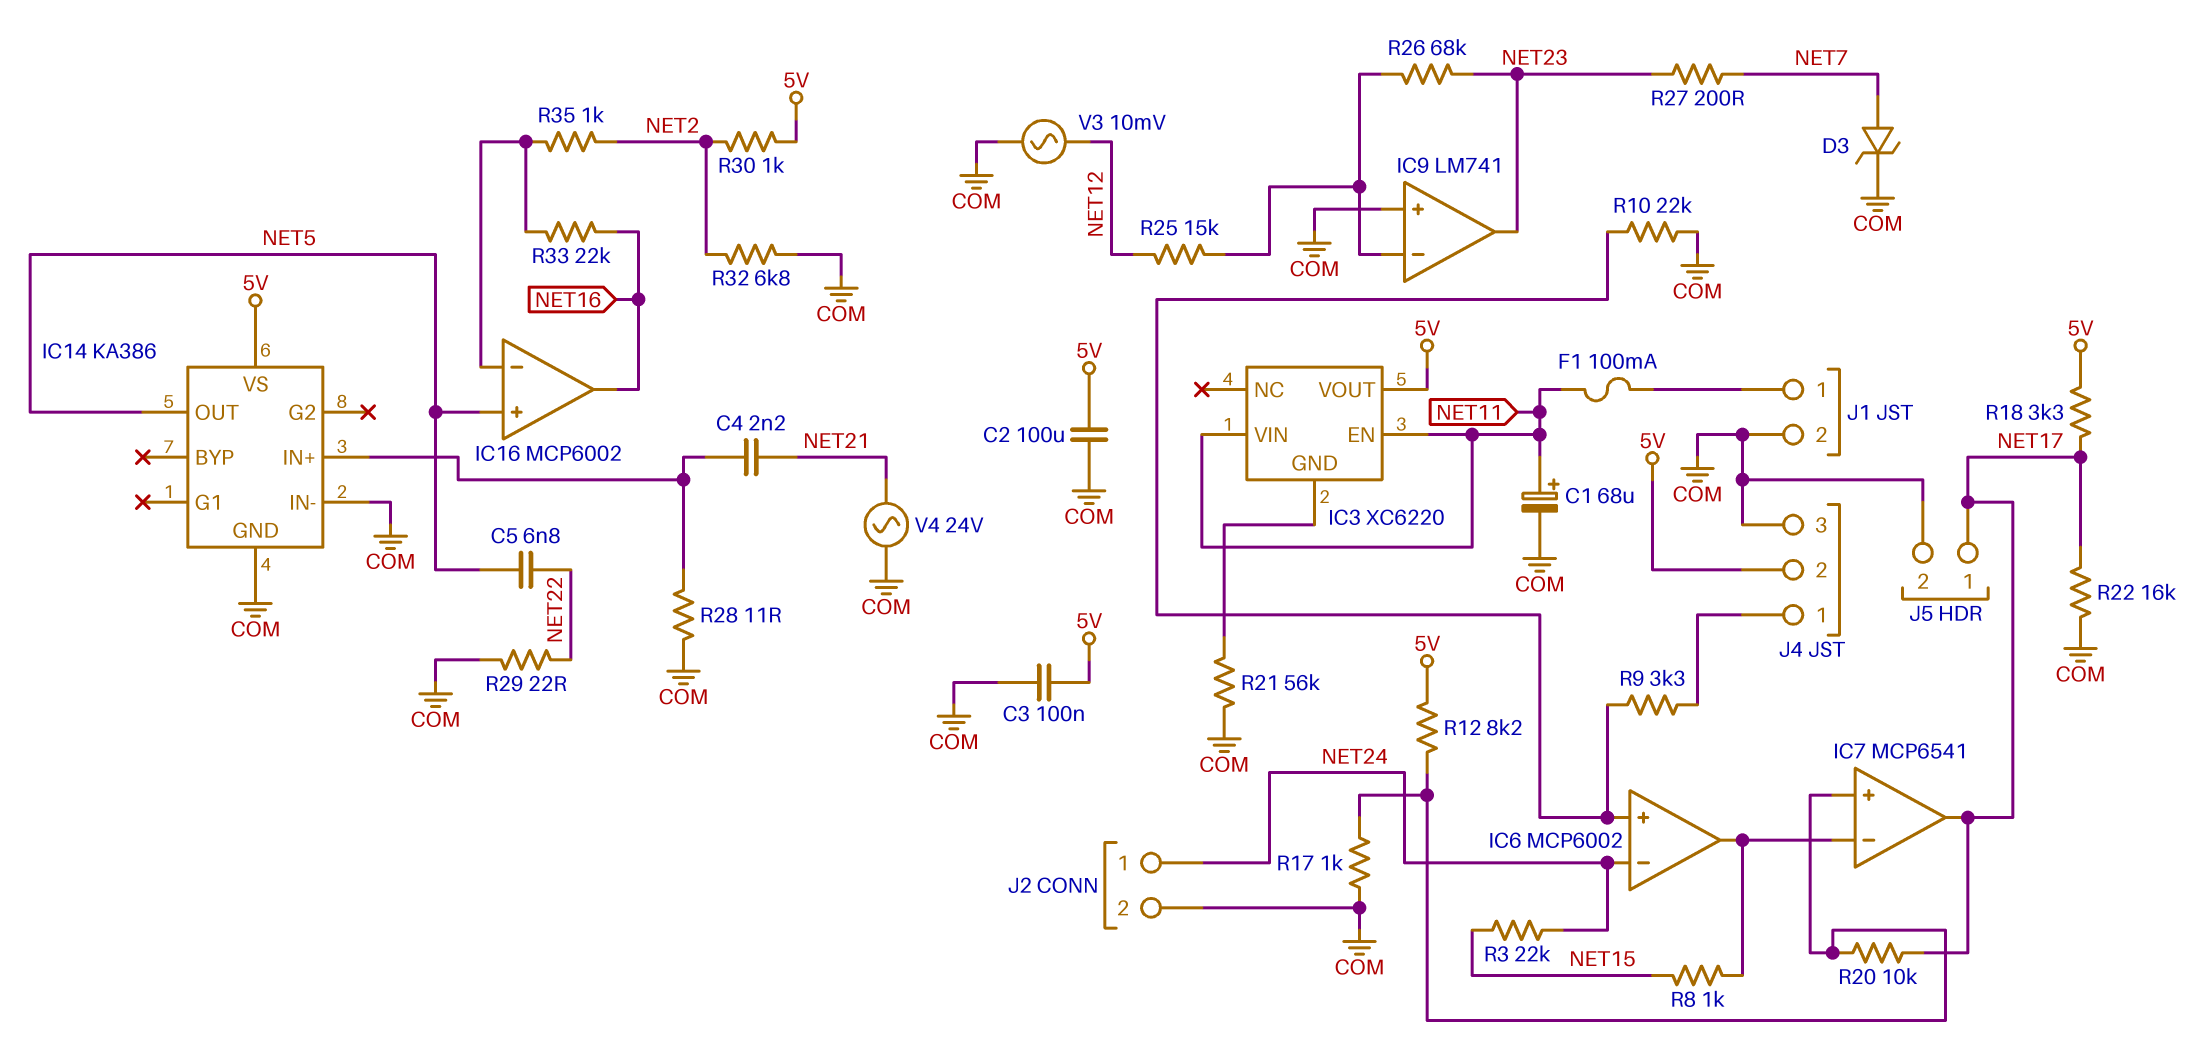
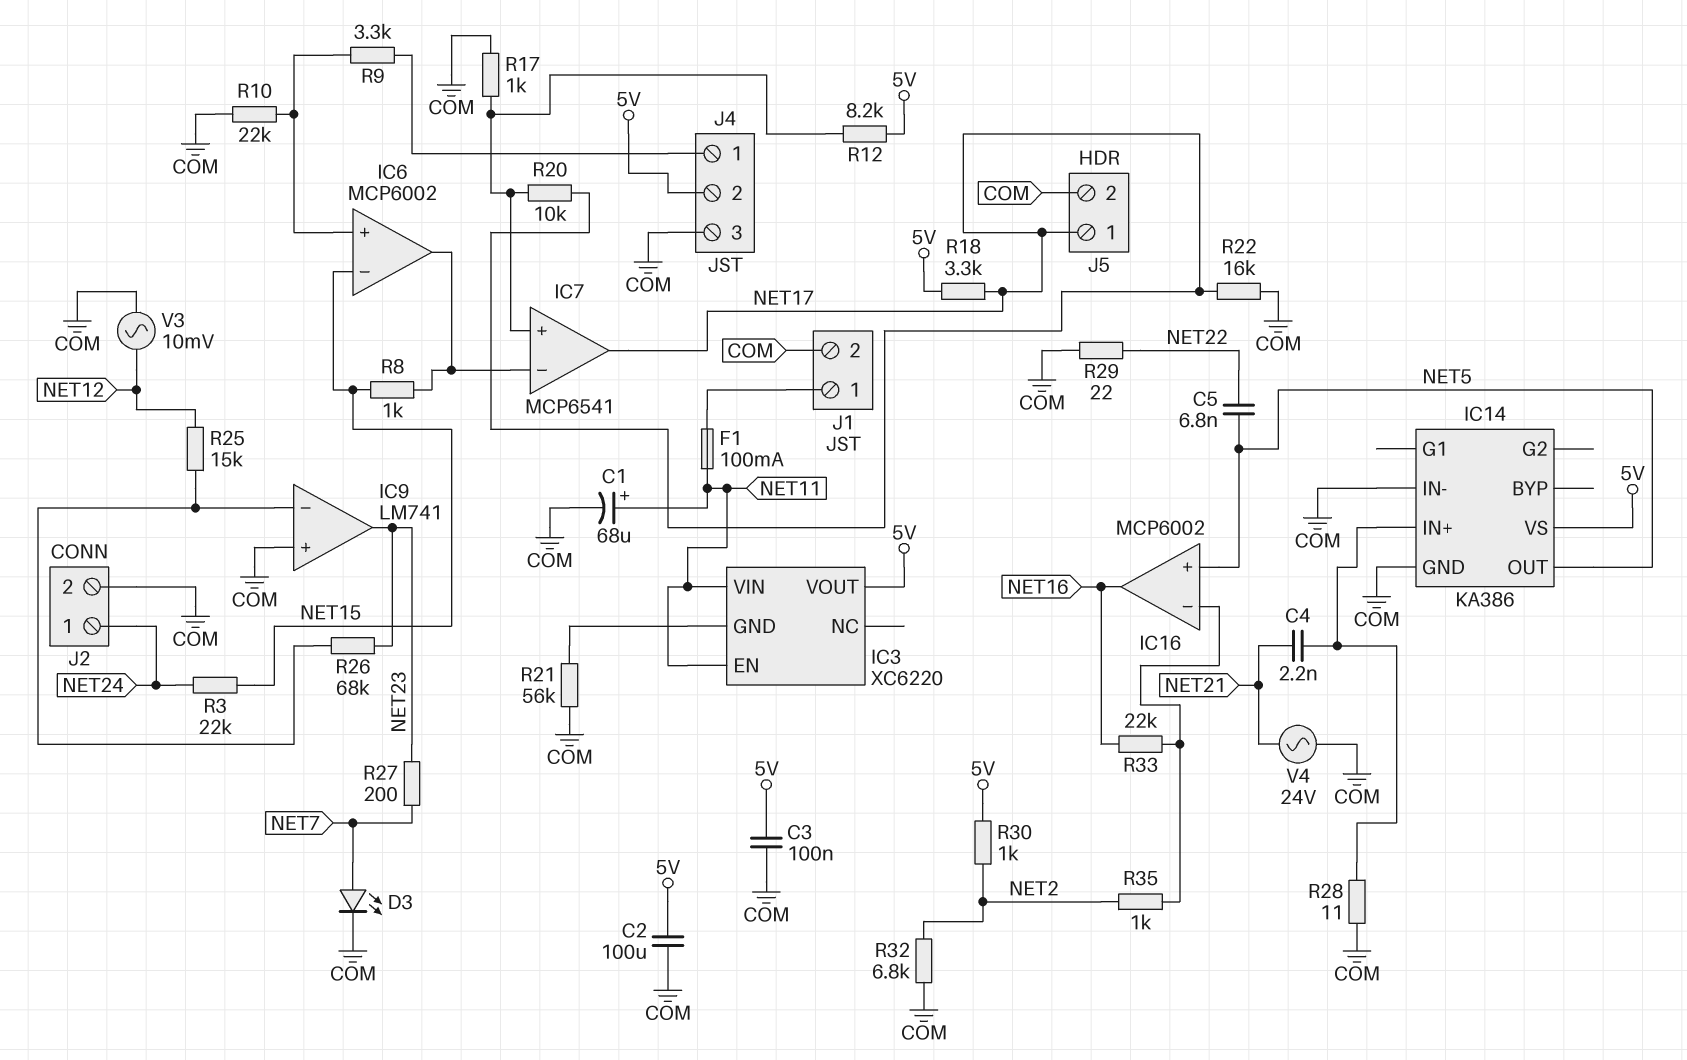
D3: zener (A NET7, K COM) -> LED (A NET7, K COM)
IC6 pin in-: NET24 -> NET15

